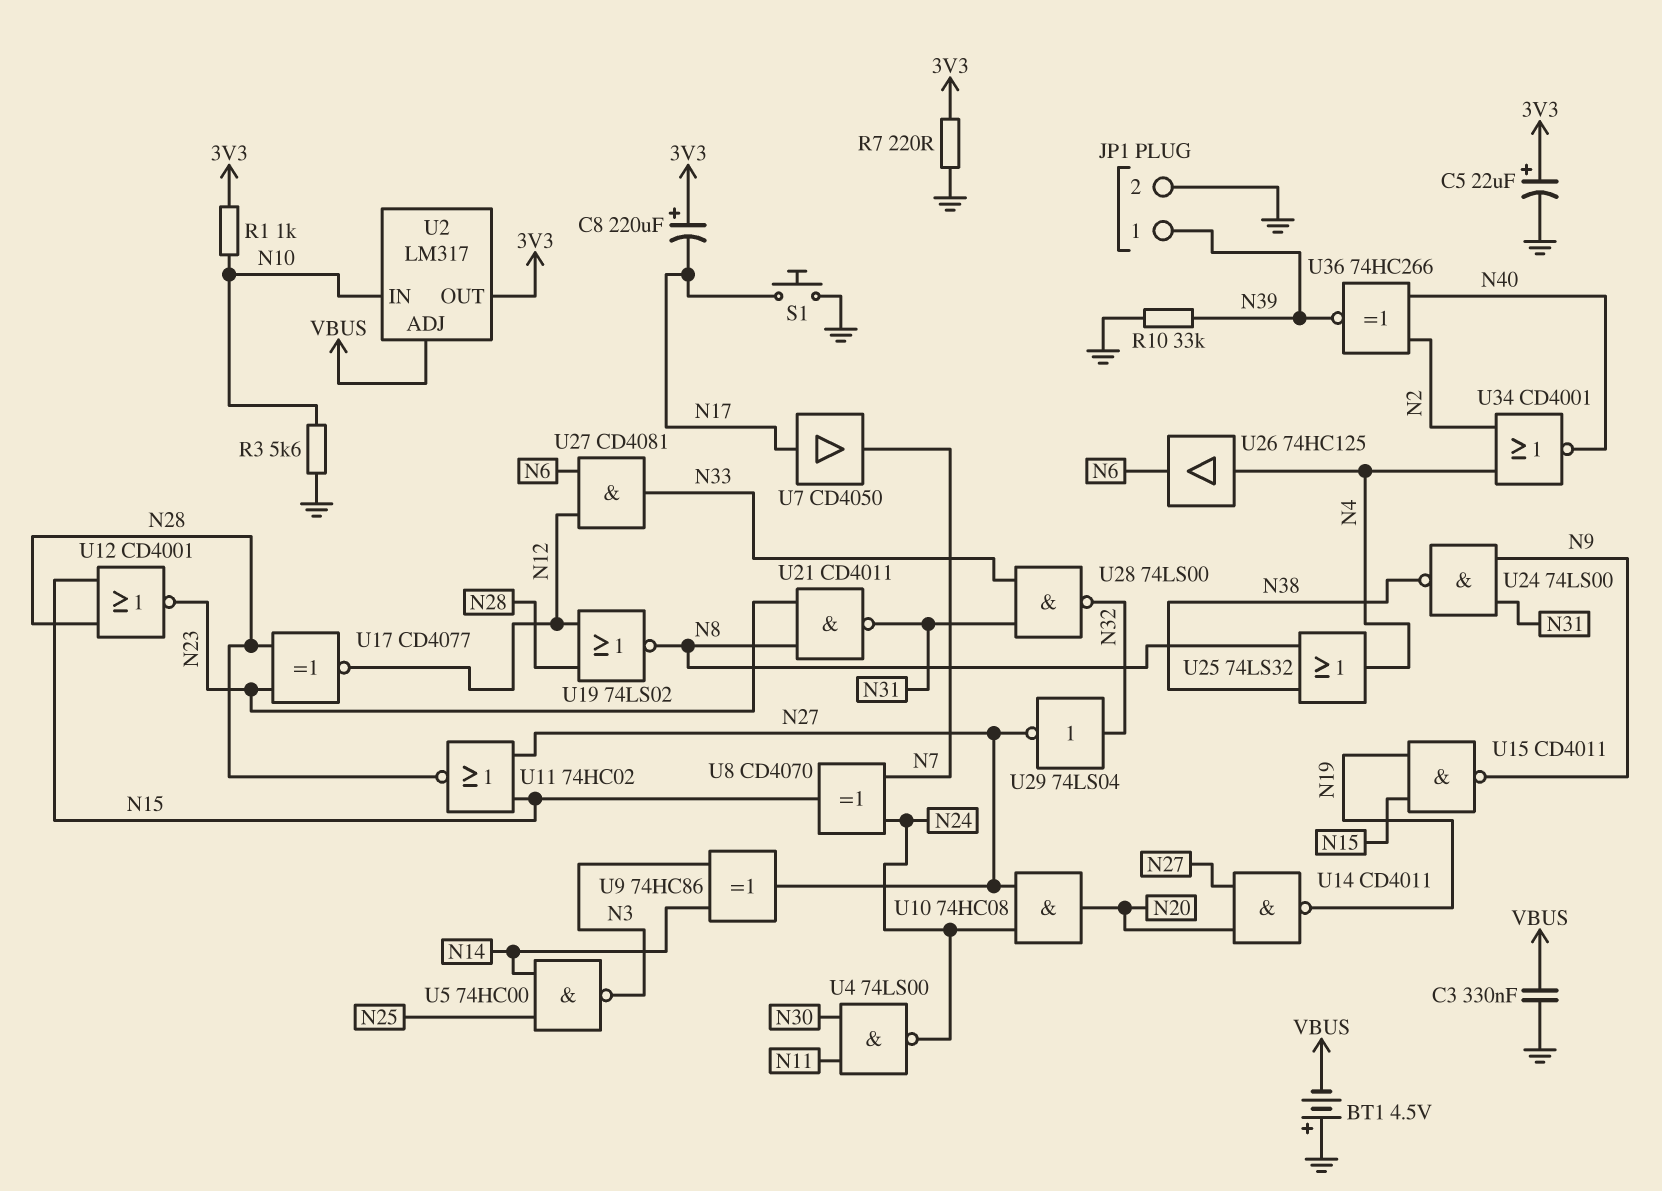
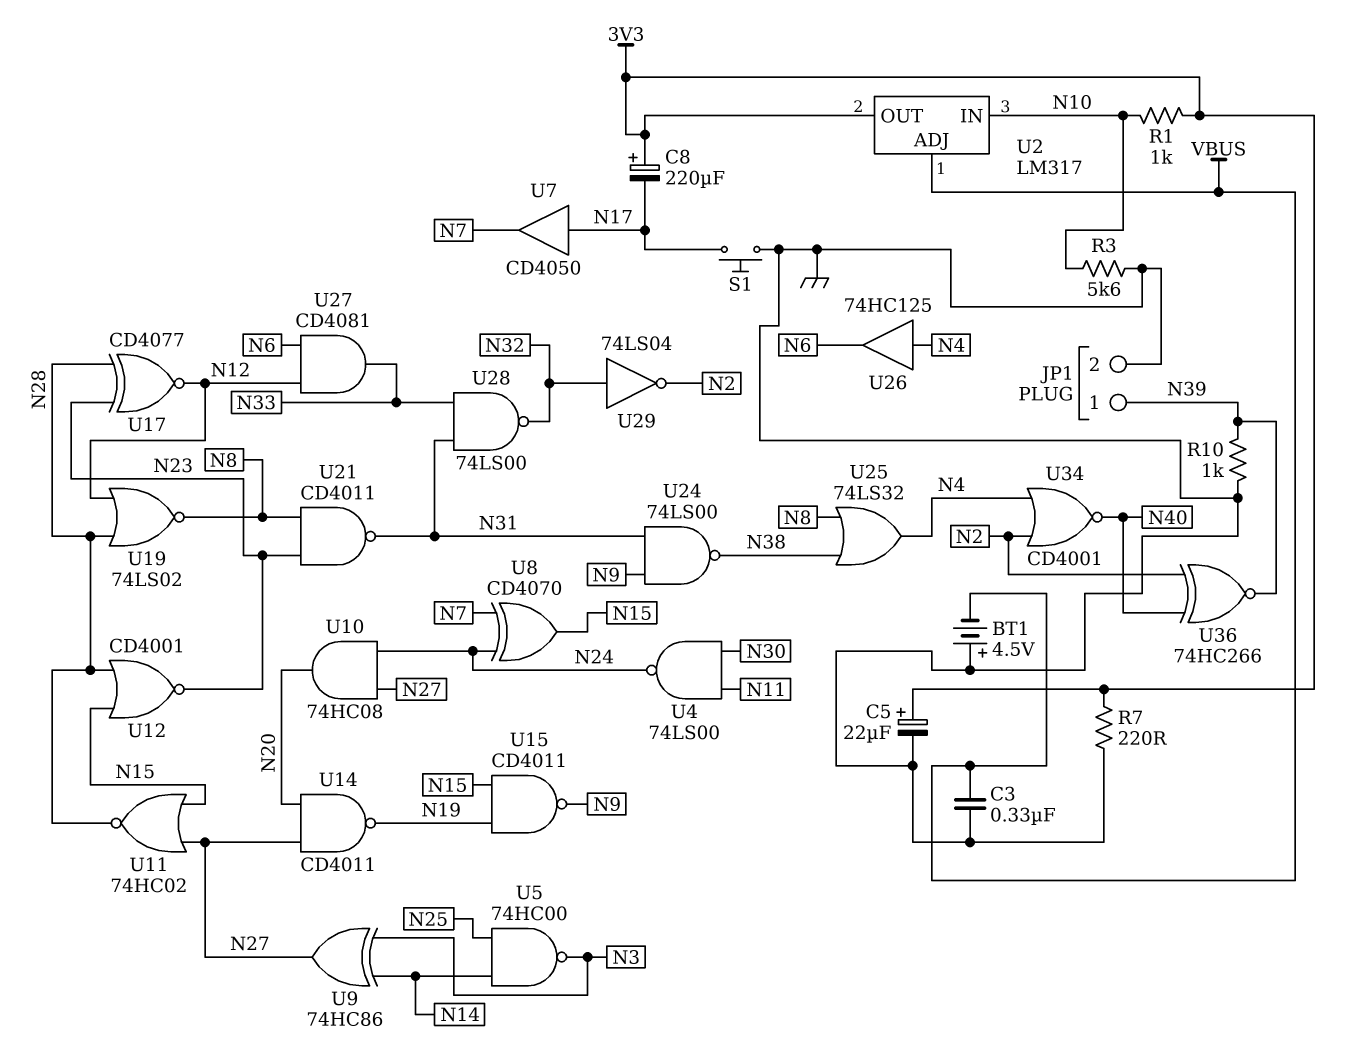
R10: 33k (GND, N39) -> 1k (GND, N39)
U29: NOT 74LS04 (in N32, out N27) -> NOT 74LS04 (in N32, out N2)

